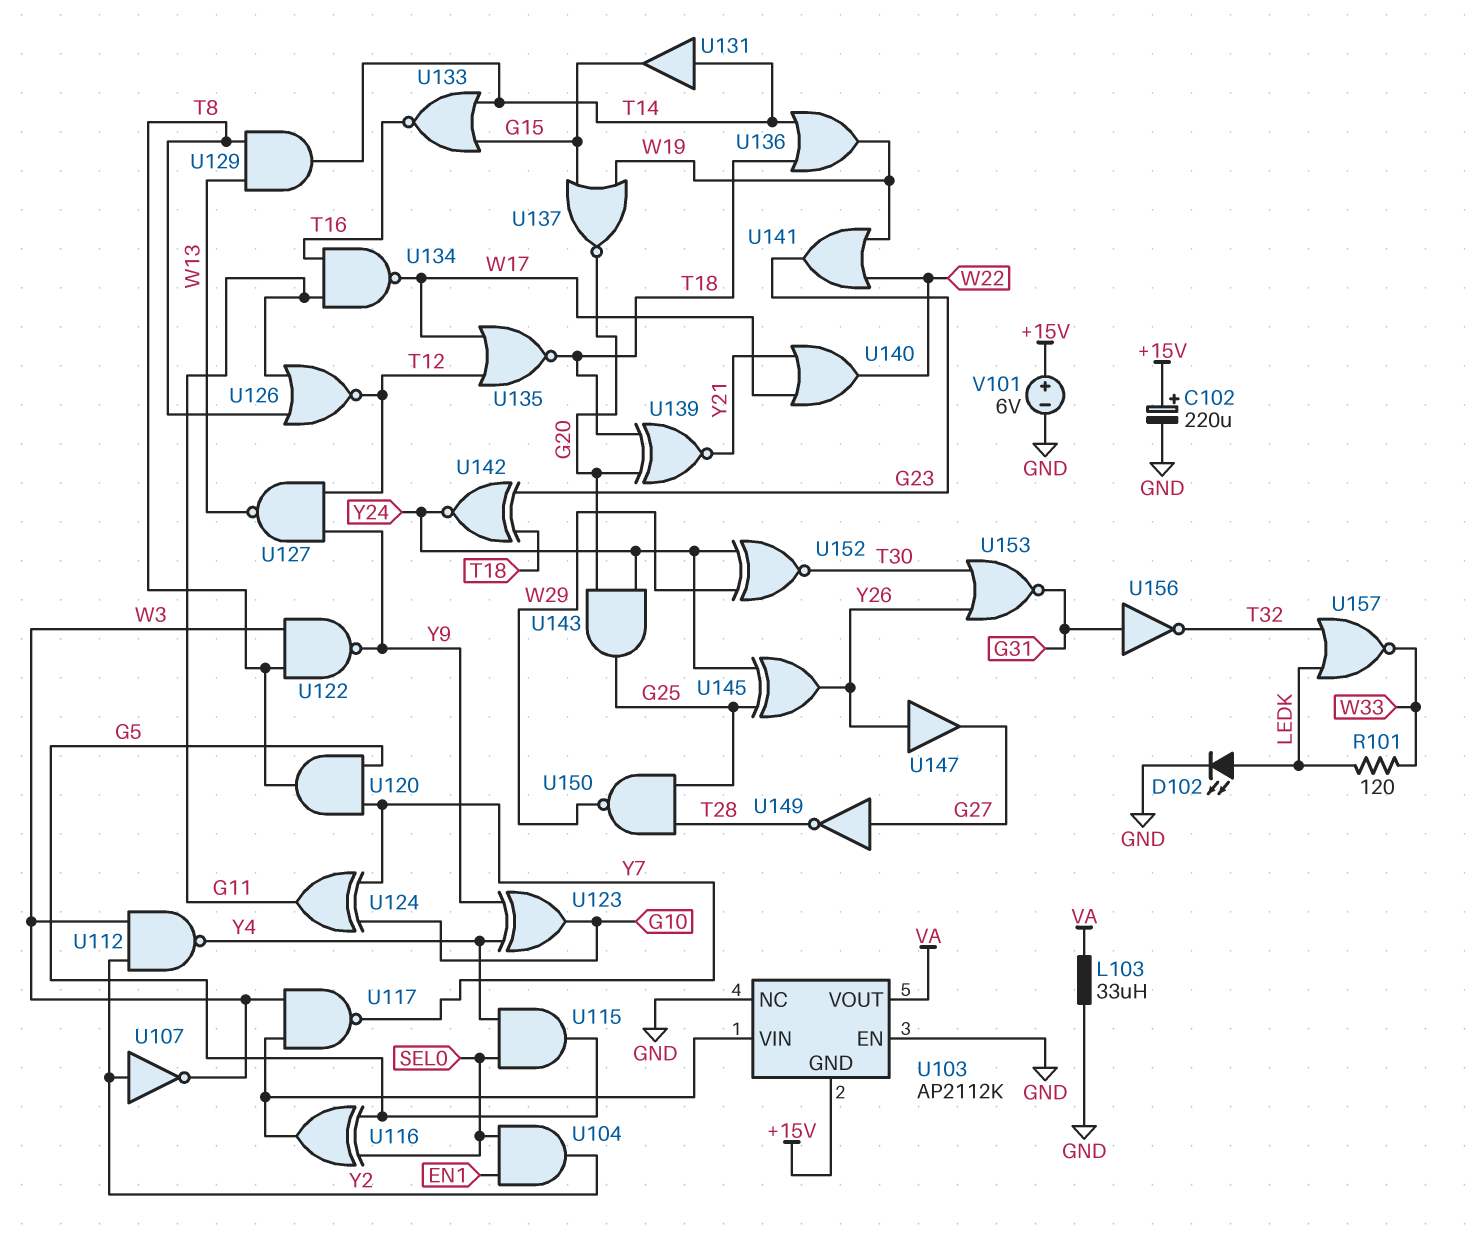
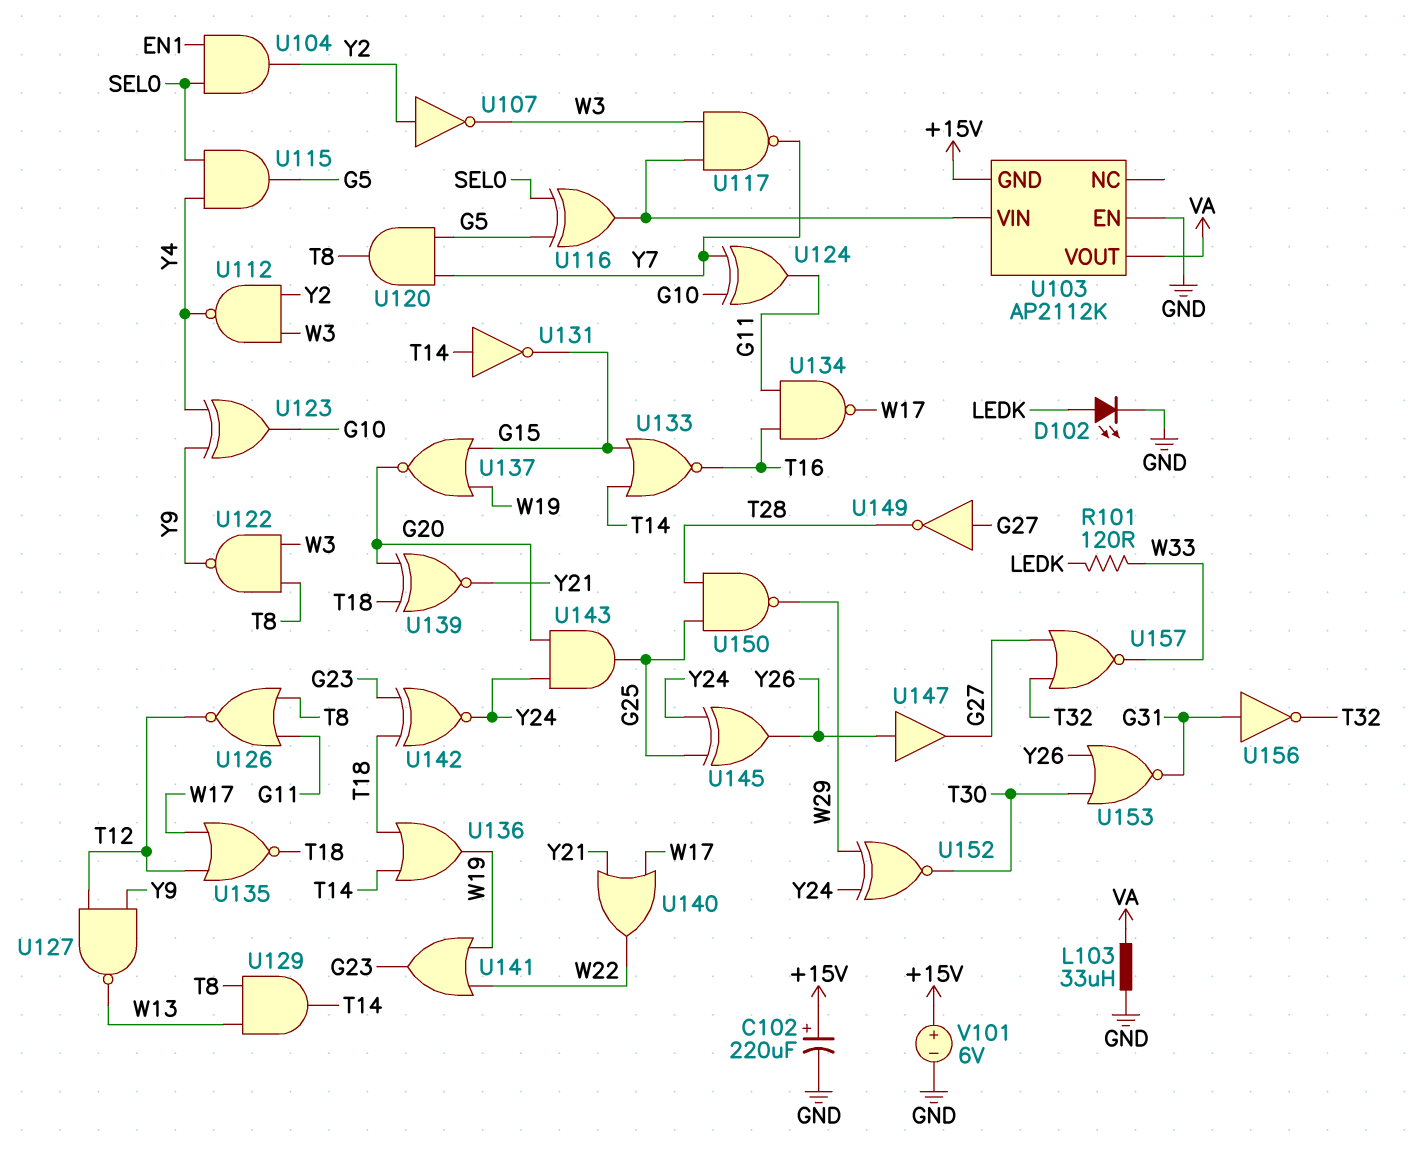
U103 pin NC: GND -> none
U131: buffer (in T14, out G15) -> NOT (in T14, out G15)
U157: NOR (in LEDK, in T32, out W33) -> NOR (in G27, in T32, out W33)

